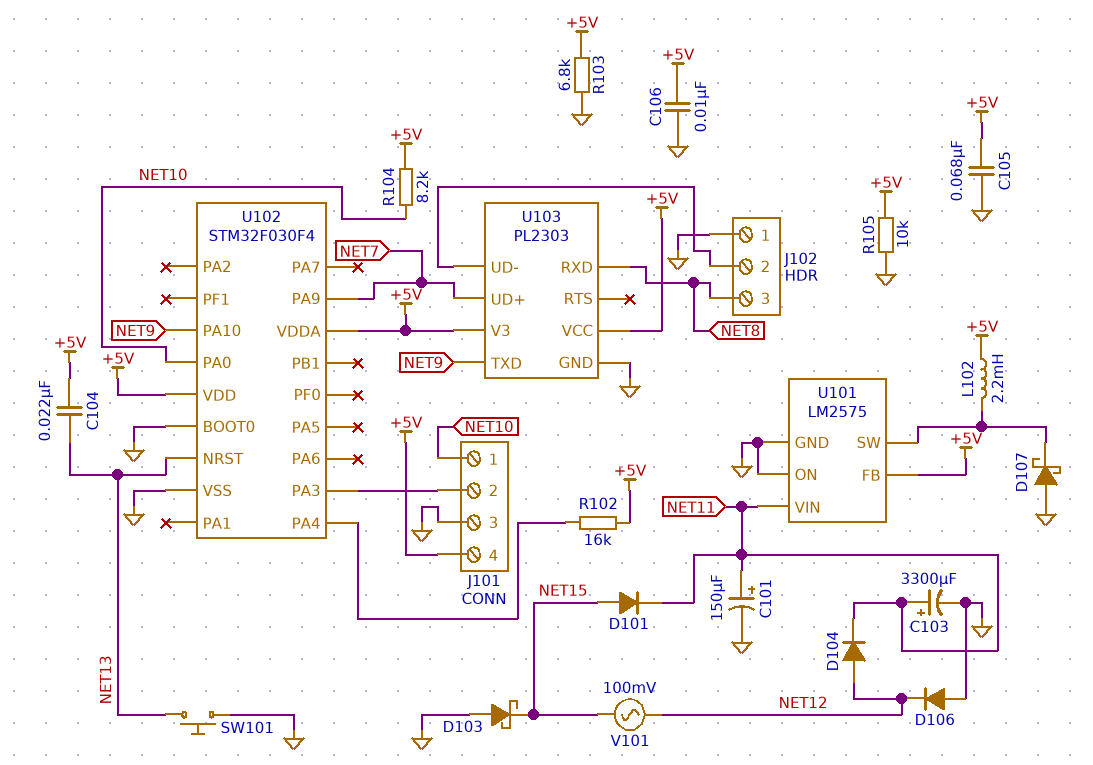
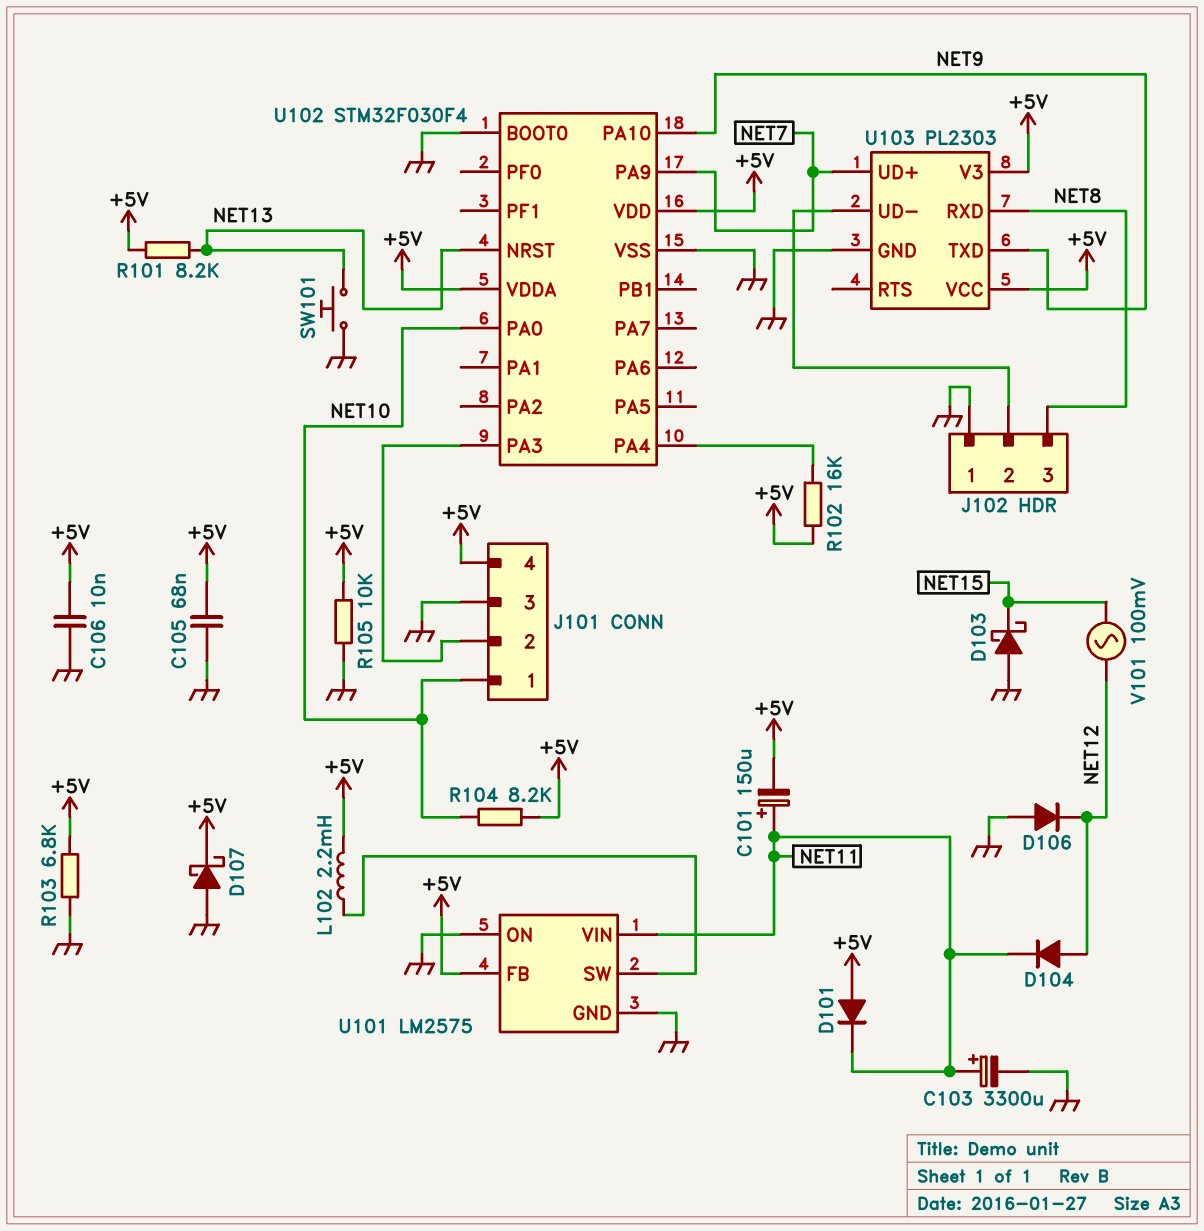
C101: 150uF (plus NET11, minus GND) -> 150uF (plus NET11, minus +5V)
C104: 22nF (+5V, NET13) -> none
D101: diode (A NET15, K NET11) -> diode (A +5V, K NET11)
D107: schottky (A GND, K U101/SW) -> schottky (A GND, K +5V)
R101: none -> 8.2k (+5V, NET13)

